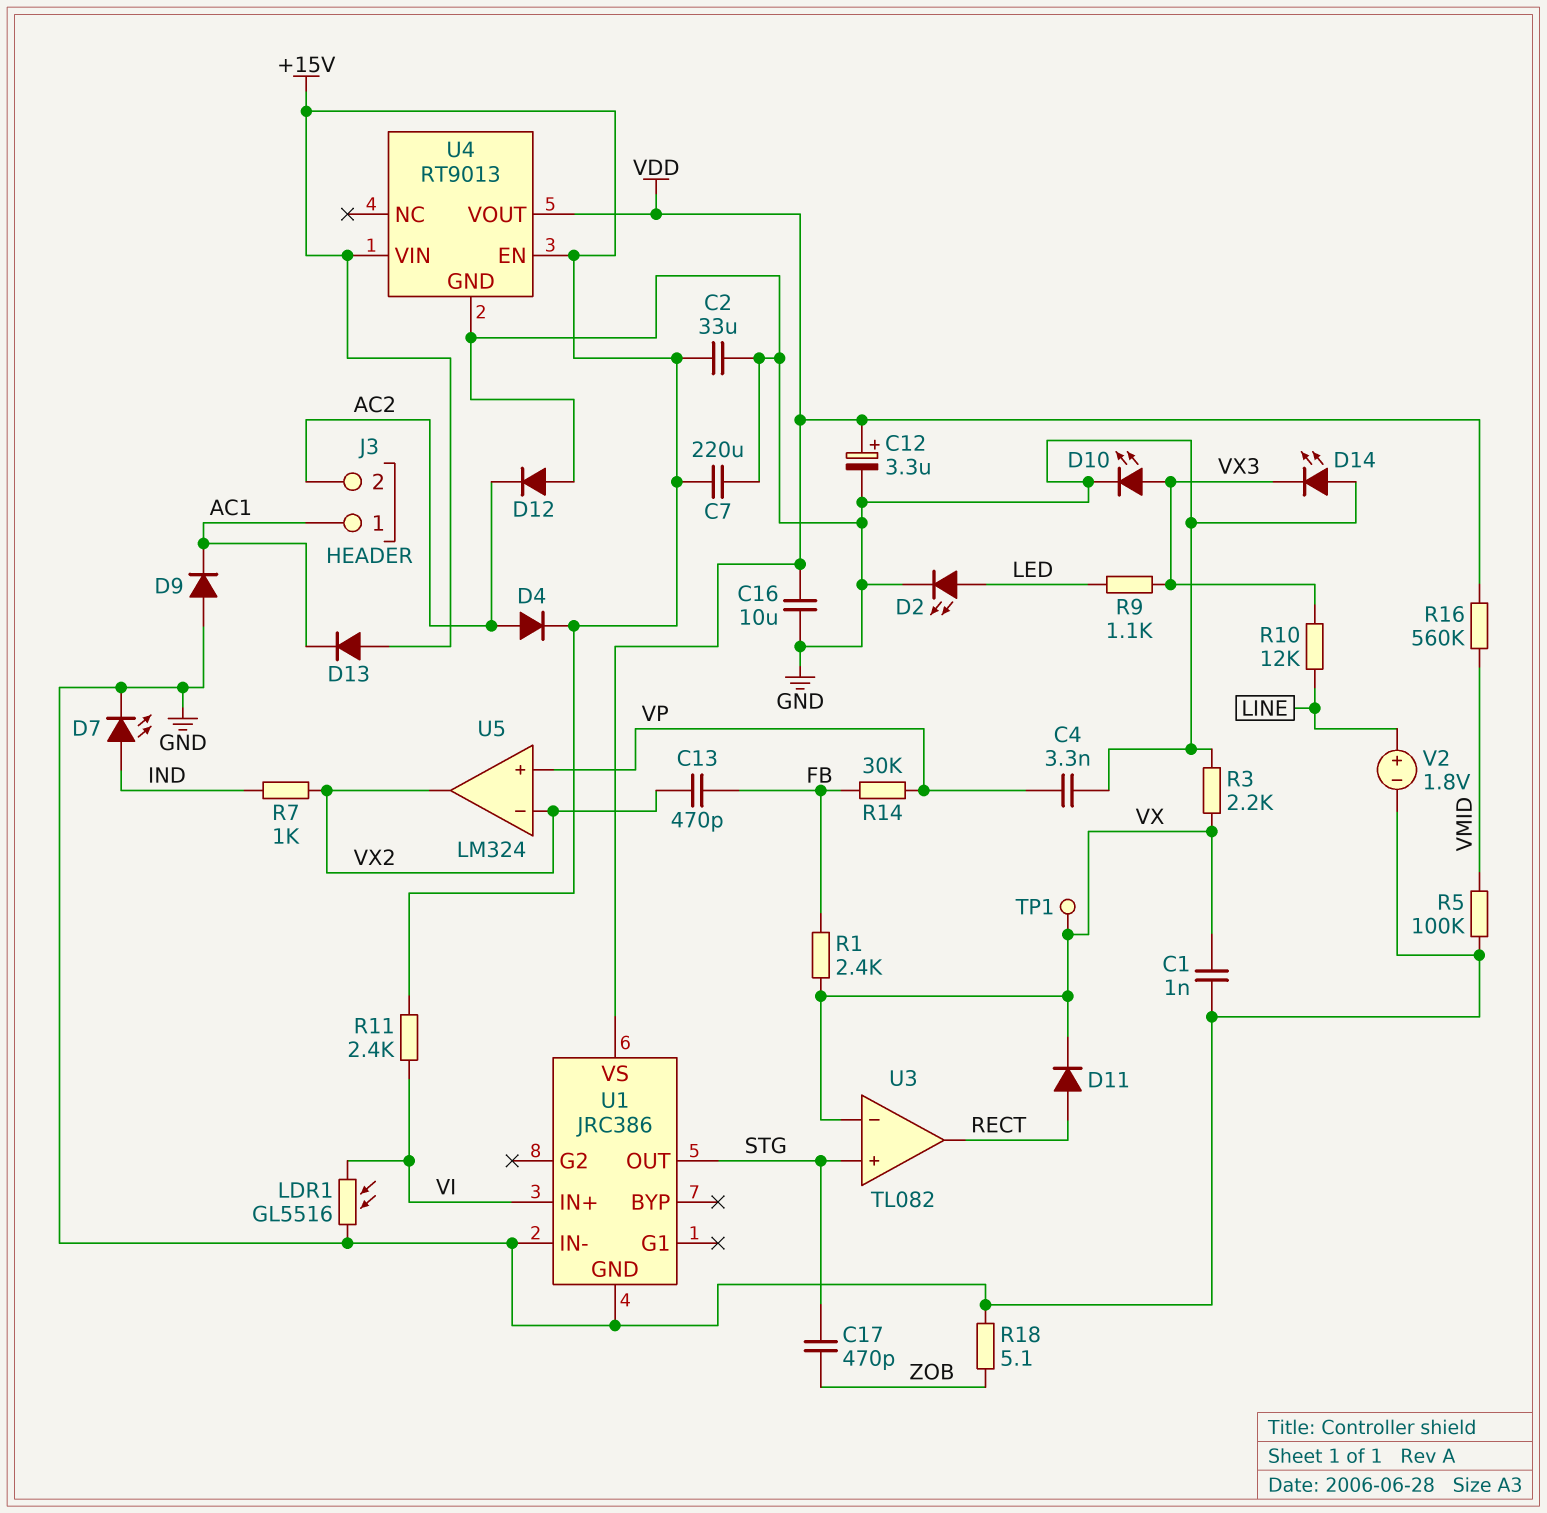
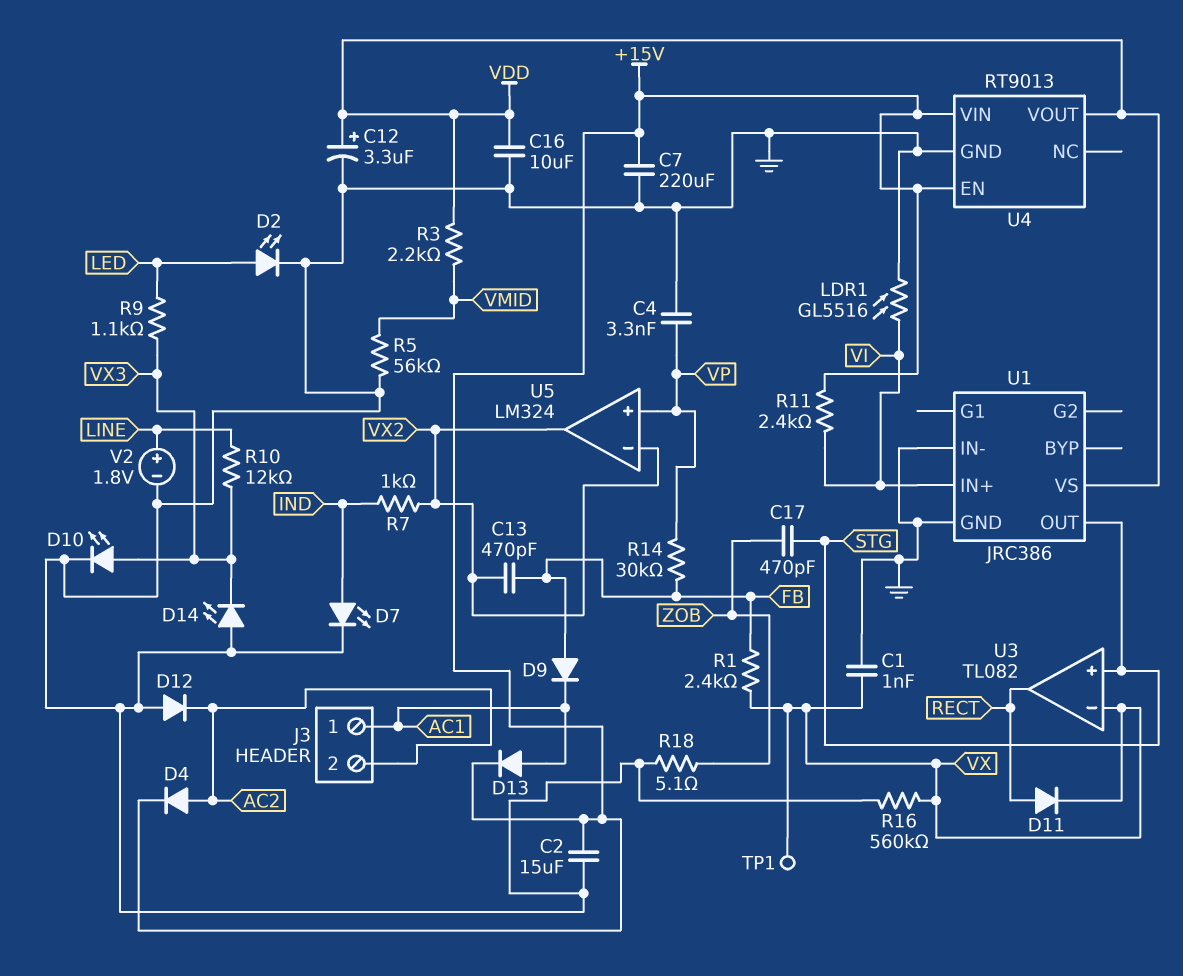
C2: 33uF (+15V, GND) -> 15uF (+15V, GND)
D9: diode (A GND, K AC1) -> diode (A FB, K AC1)
D13: diode (A +15V, K AC1) -> diode (A AC1, K +15V)
R3: 2.2k (GND, VX) -> 2.2k (VDD, VMID)
R5: 100k (GND, VMID) -> 56k (GND, VMID)
R16: 560k (VDD, VMID) -> 560k (GND, VX)

